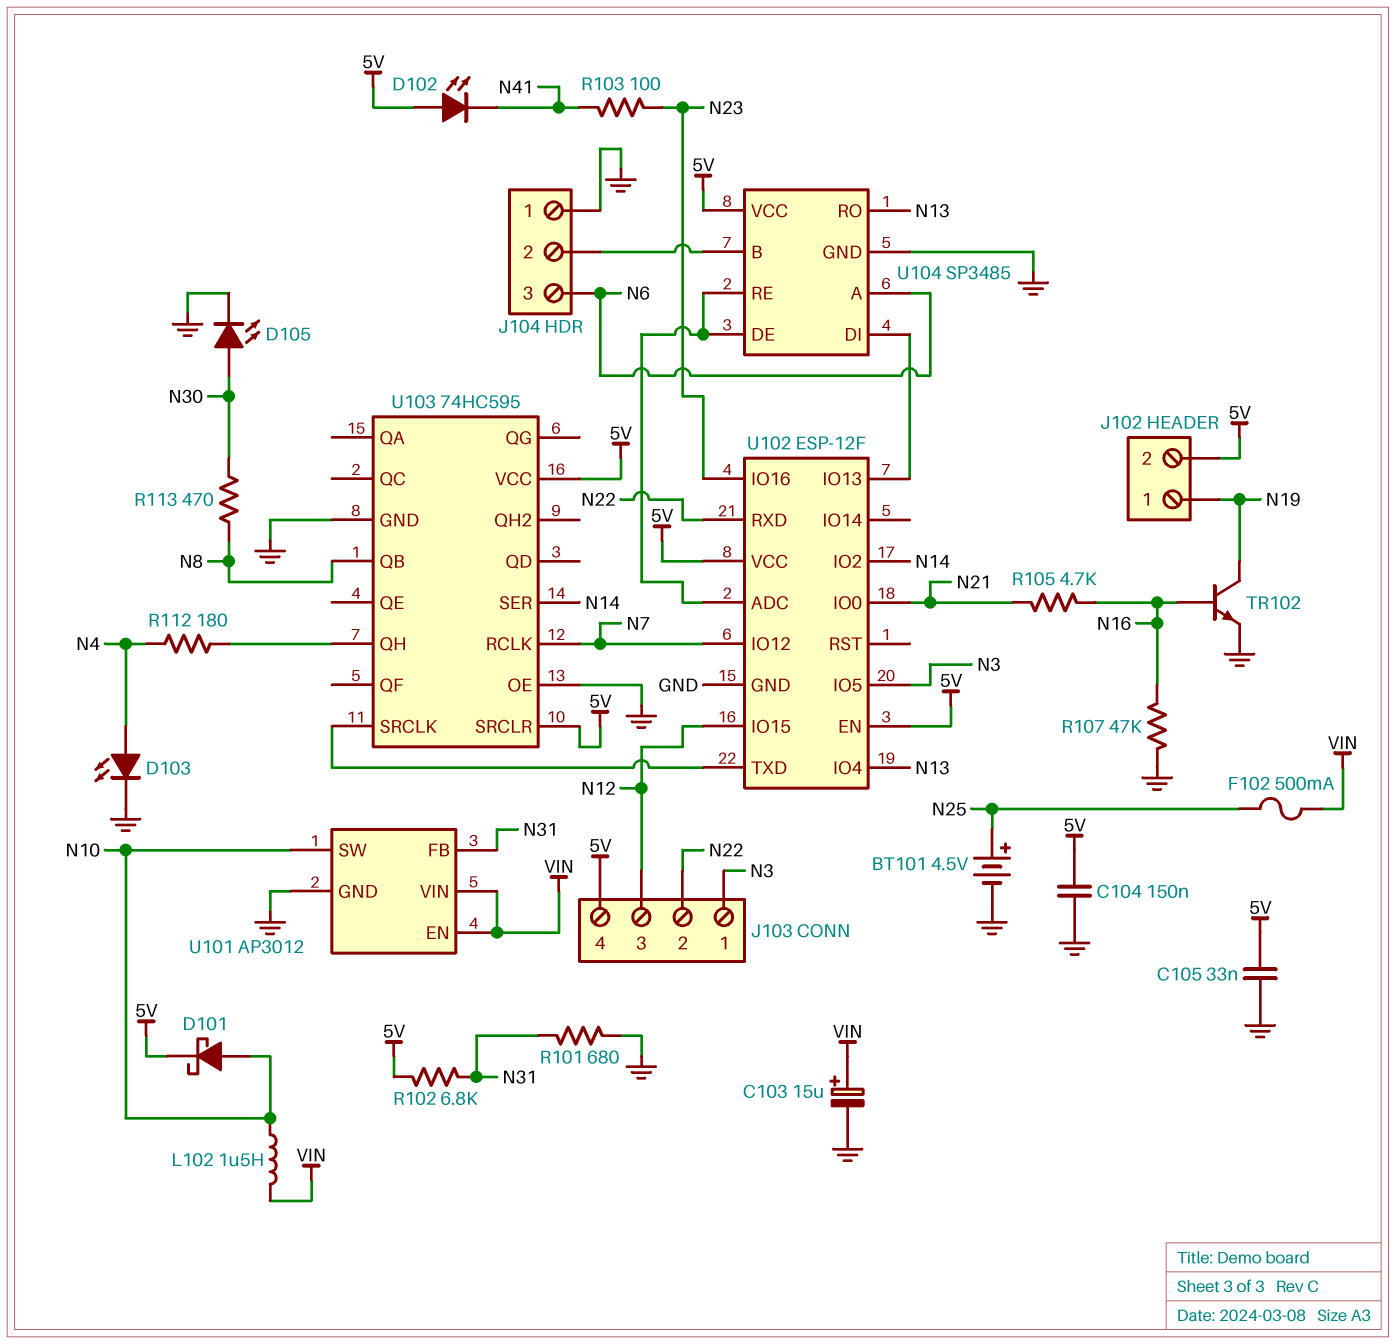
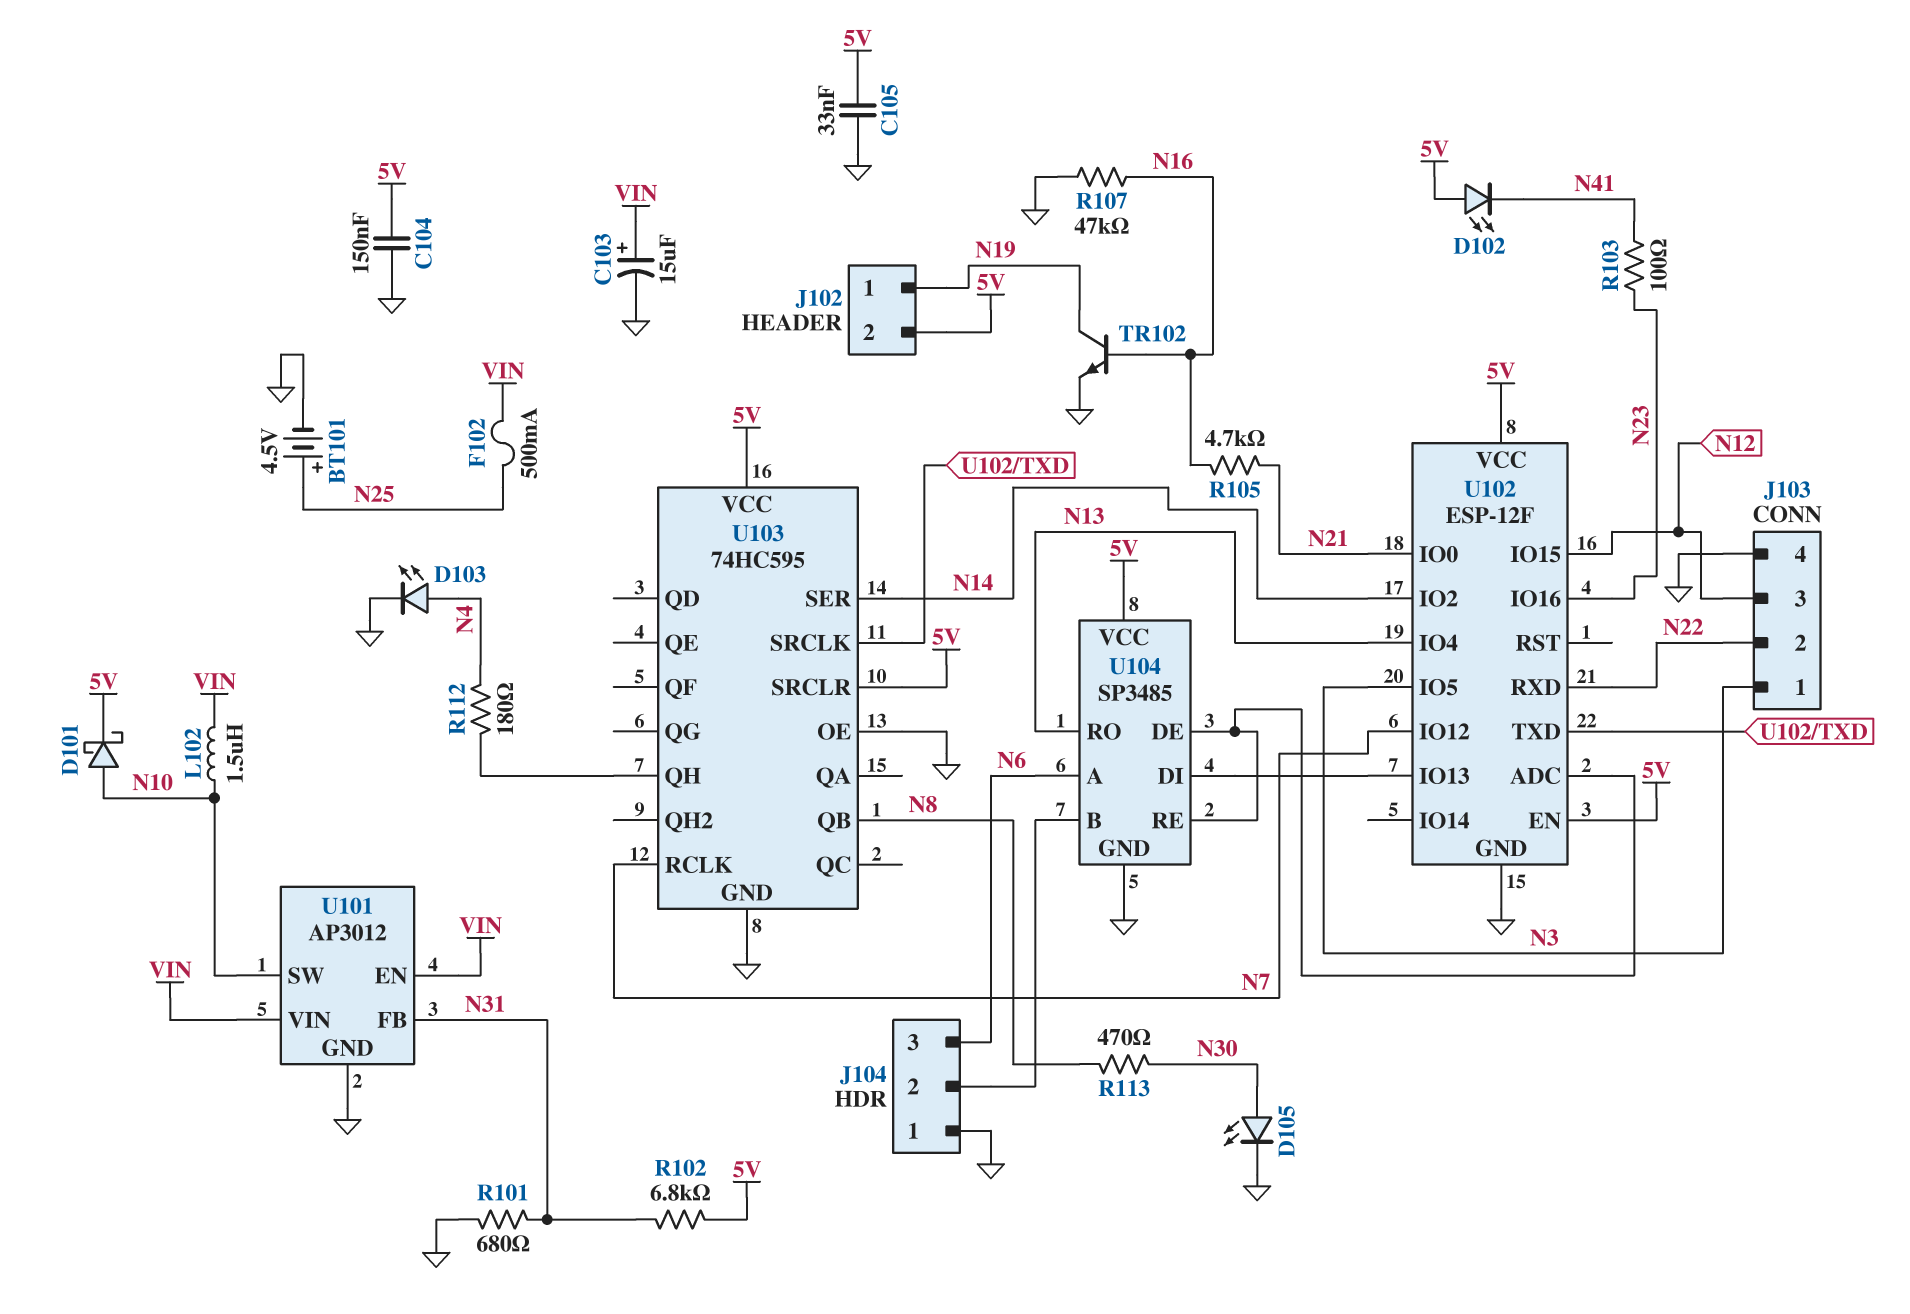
J103 pin 4: 5V -> GND

